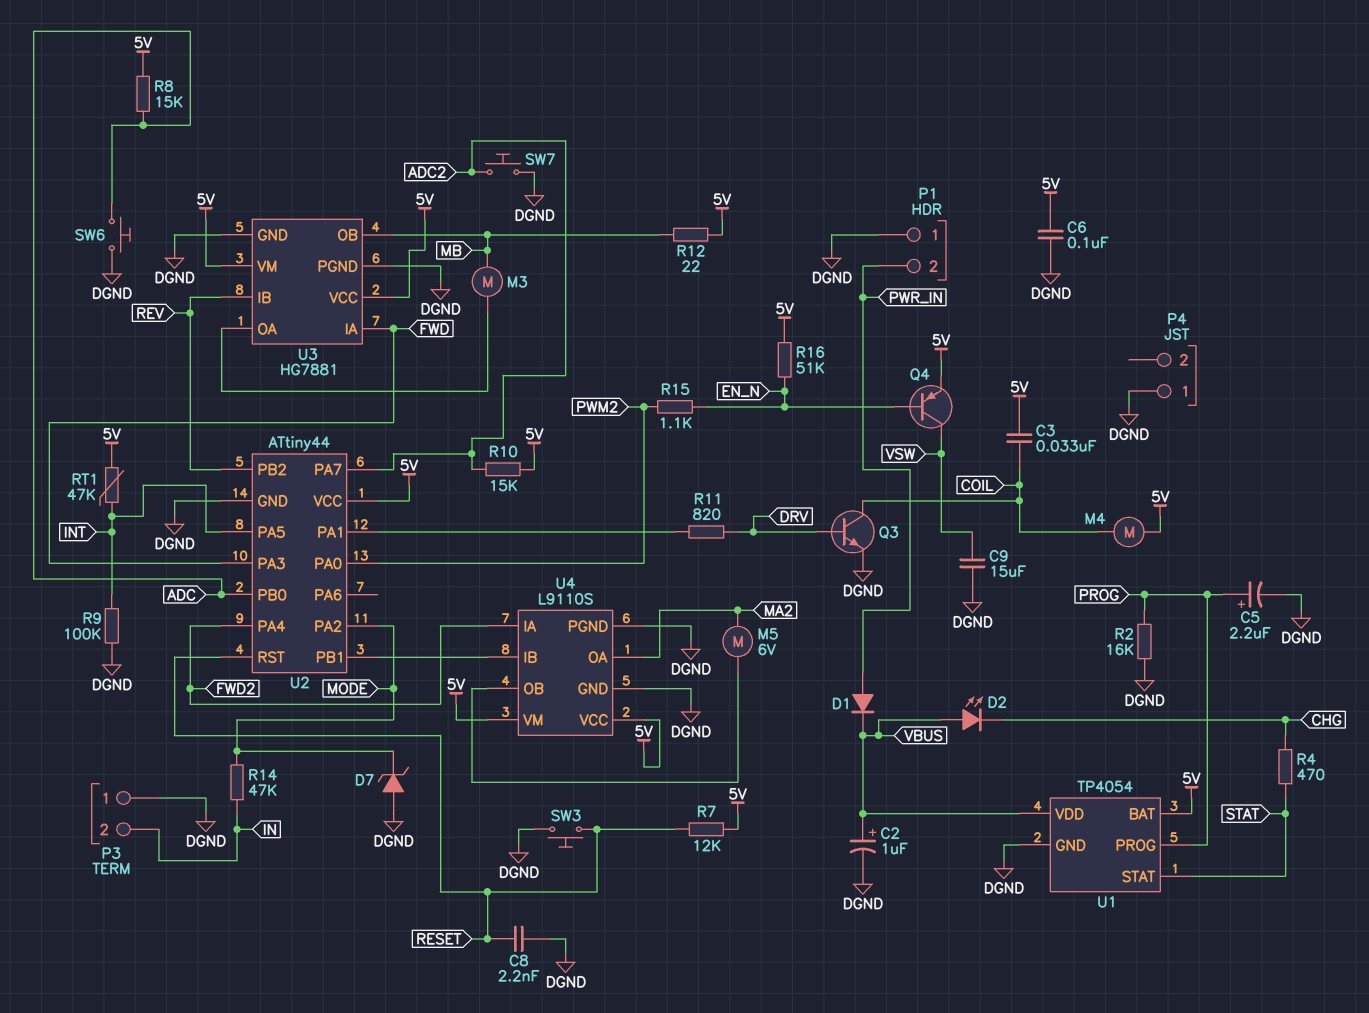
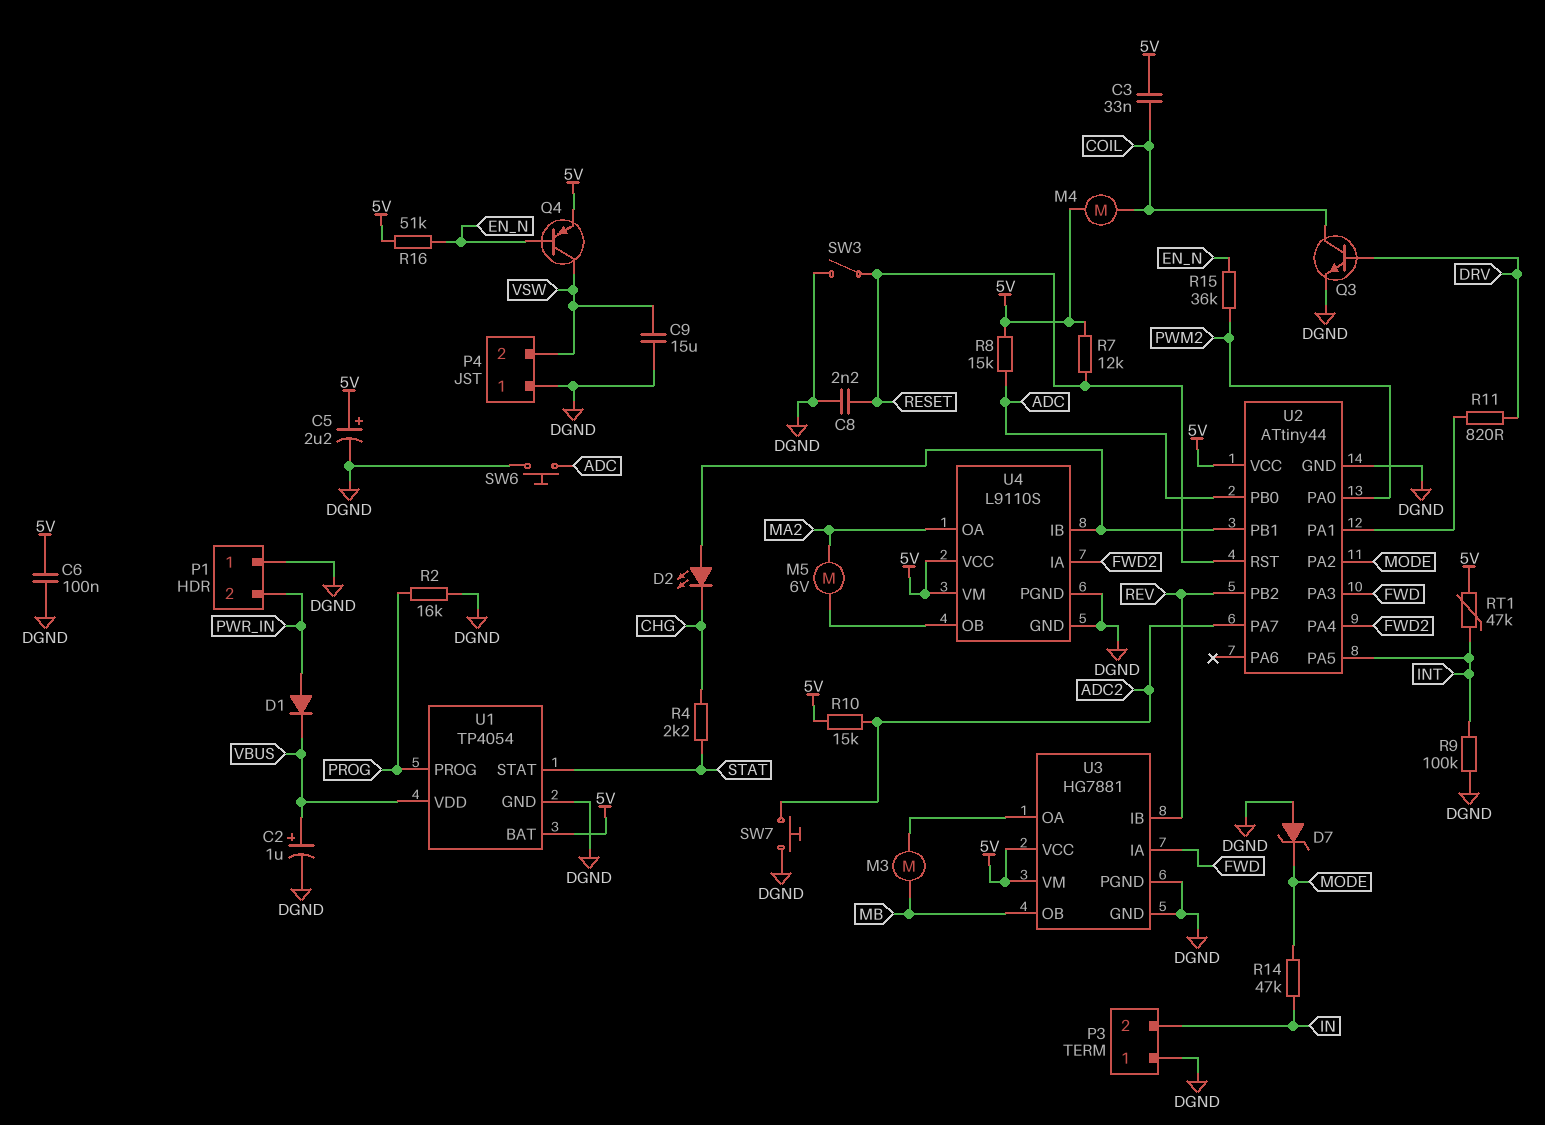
C5: 2.2uF (plus PROG, minus DGND) -> 2.2uF (plus 5V, minus DGND)
D2: LED (A VBUS, K CHG) -> LED (A U2/PB1, K CHG)
P4 pin 2: none -> VSW
R4: 470 (CHG, STAT) -> 2.2k (CHG, STAT)
R12: 22 (5V, MB) -> none
R15: 1.1k (EN_N, PWM2) -> 36k (EN_N, PWM2)
SW3: button (DGND, RESET) -> switch (DGND, RESET)

